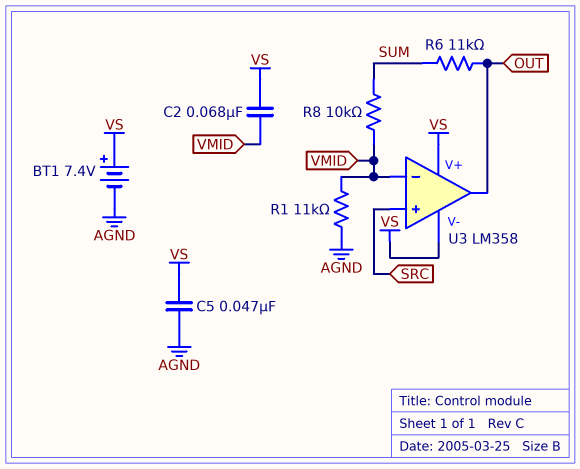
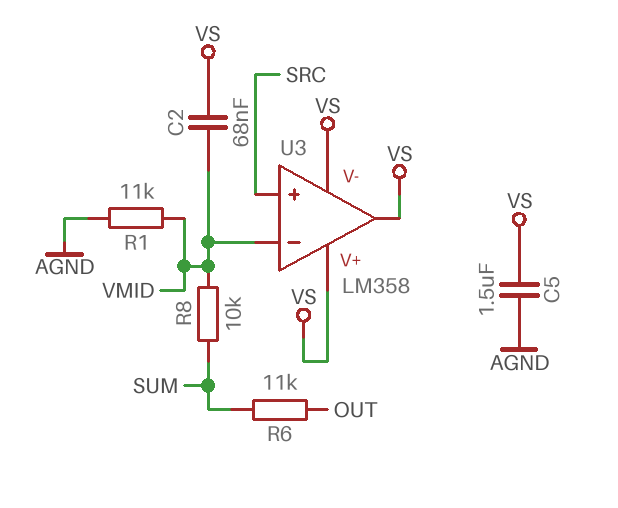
BT1: 7.4V (plus VS, minus AGND) -> none
C5: 47nF (AGND, VS) -> 1.5uF (AGND, VS)
U3 pin out: OUT -> VS

